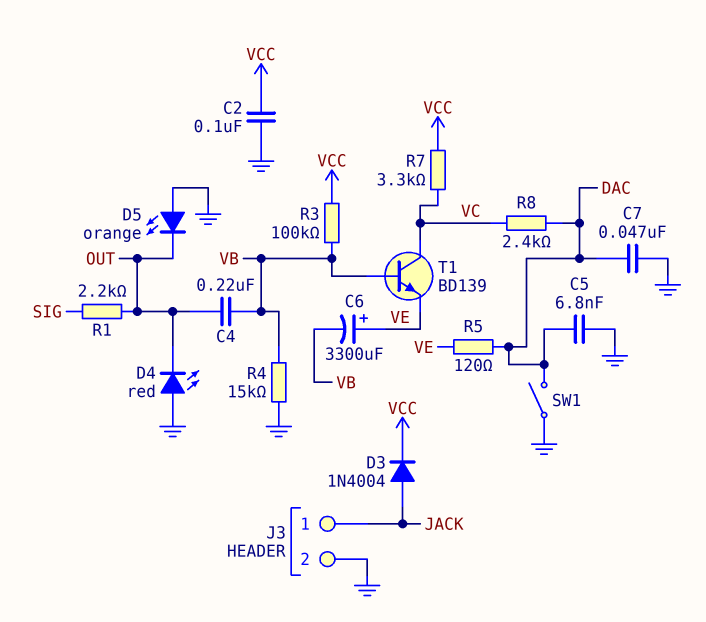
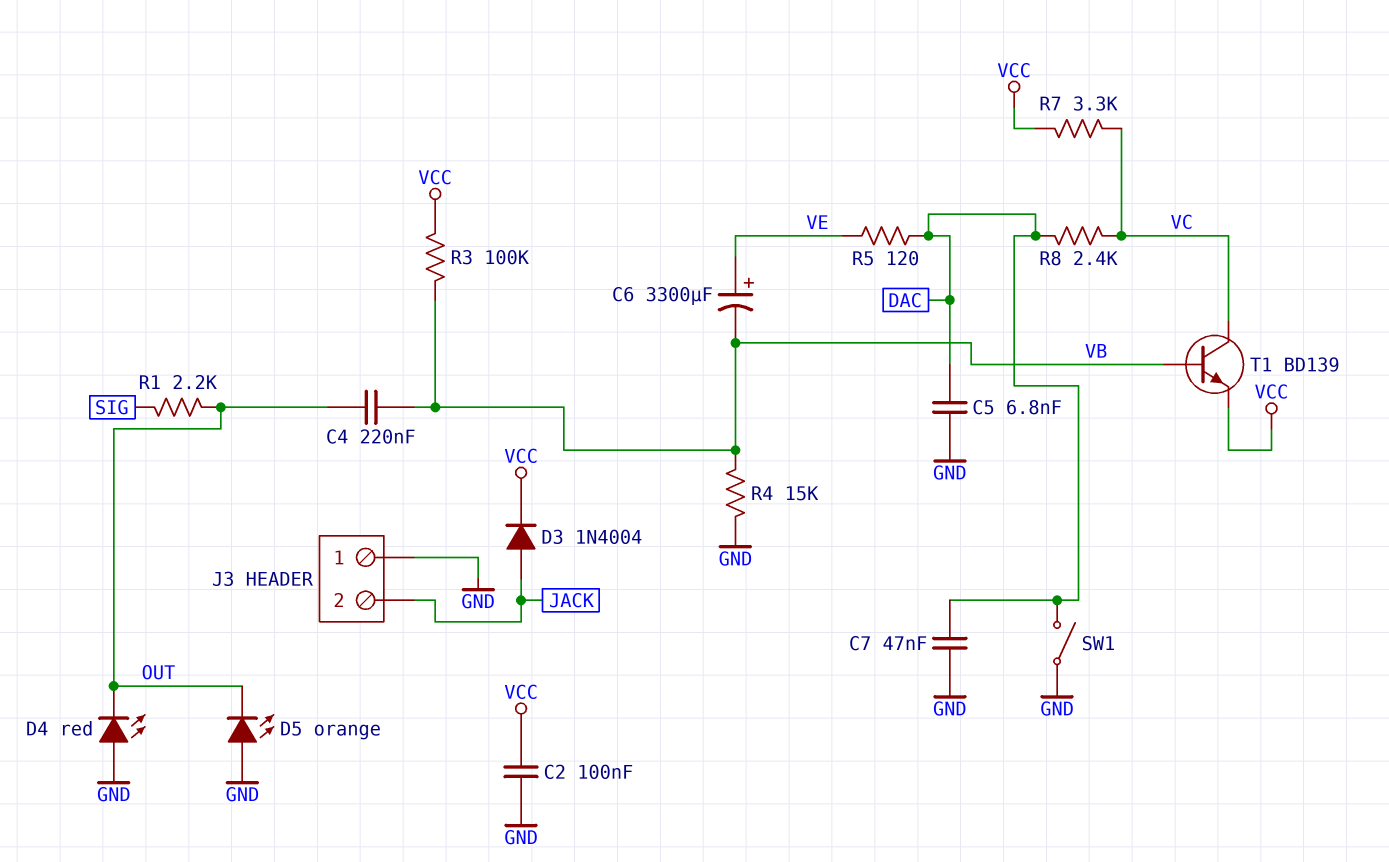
J3 pin 1: JACK -> GND
J3 pin 2: GND -> JACK
T1: NPN BD139 (B VB, C VC, E VE) -> NPN BD139 (B VB, C VC, E VCC)

